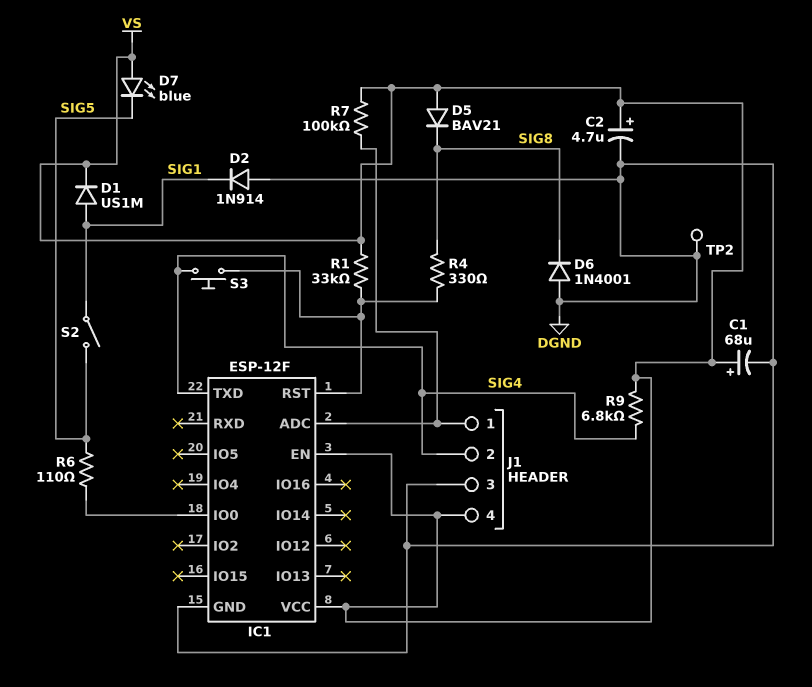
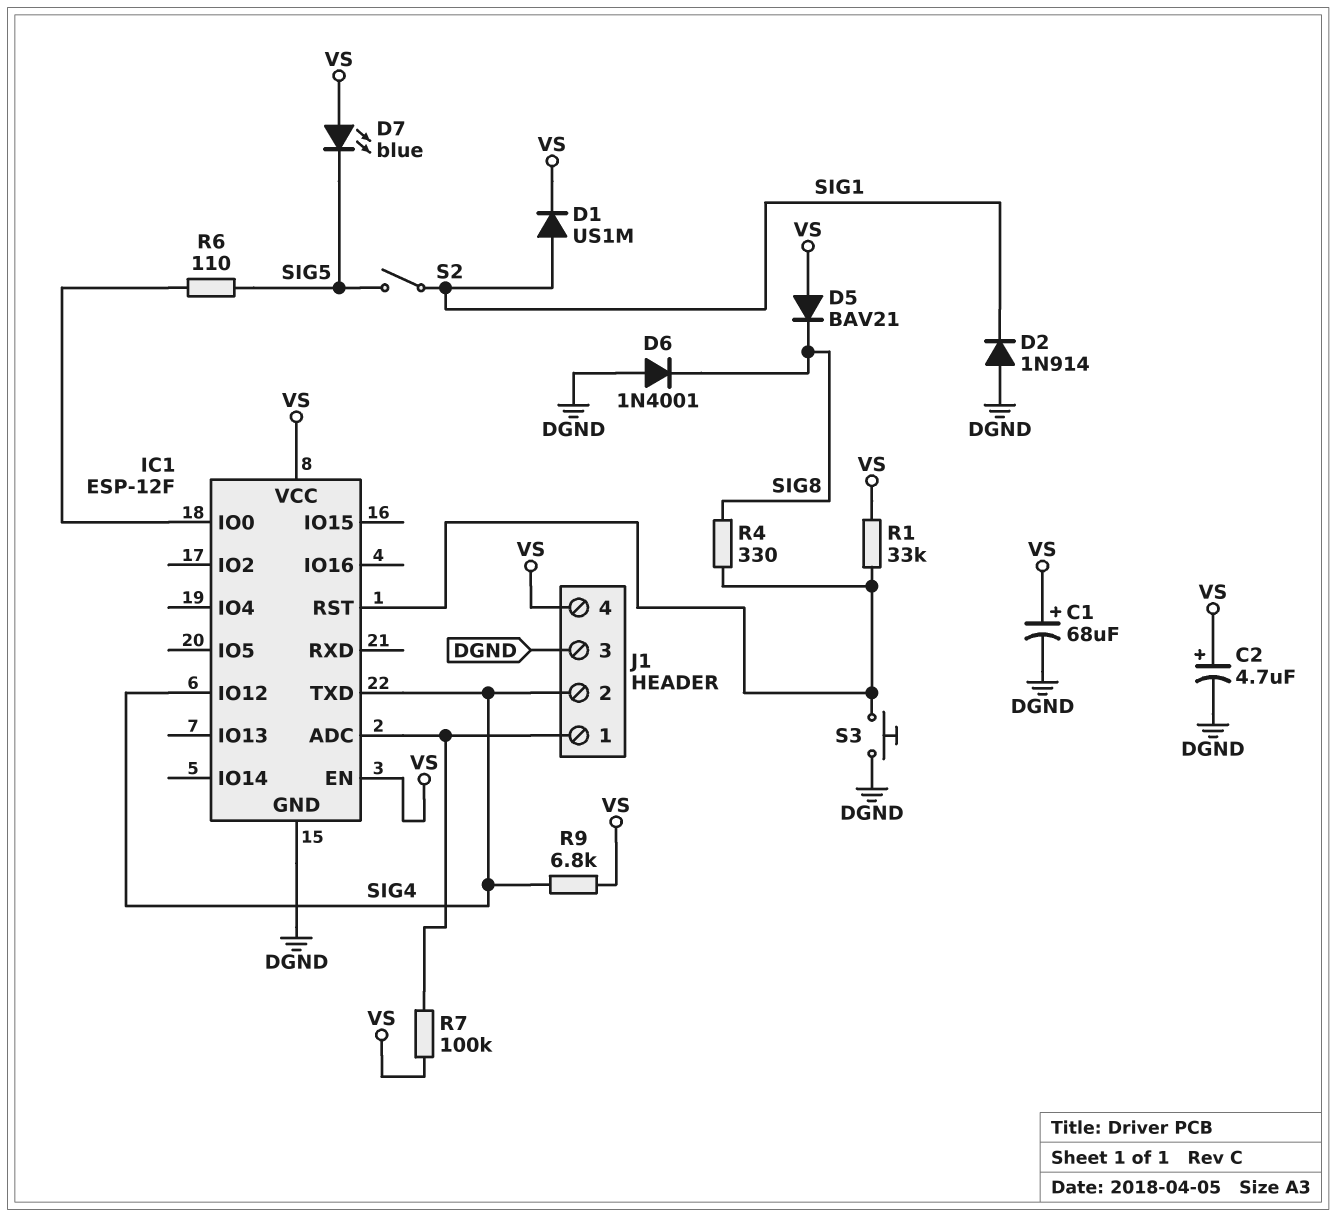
IC1 pin IO12: none -> SIG4
S3: button (IC1/RST, SIG4) -> button (DGND, IC1/RST)
TP2: test point (DGND) -> none

